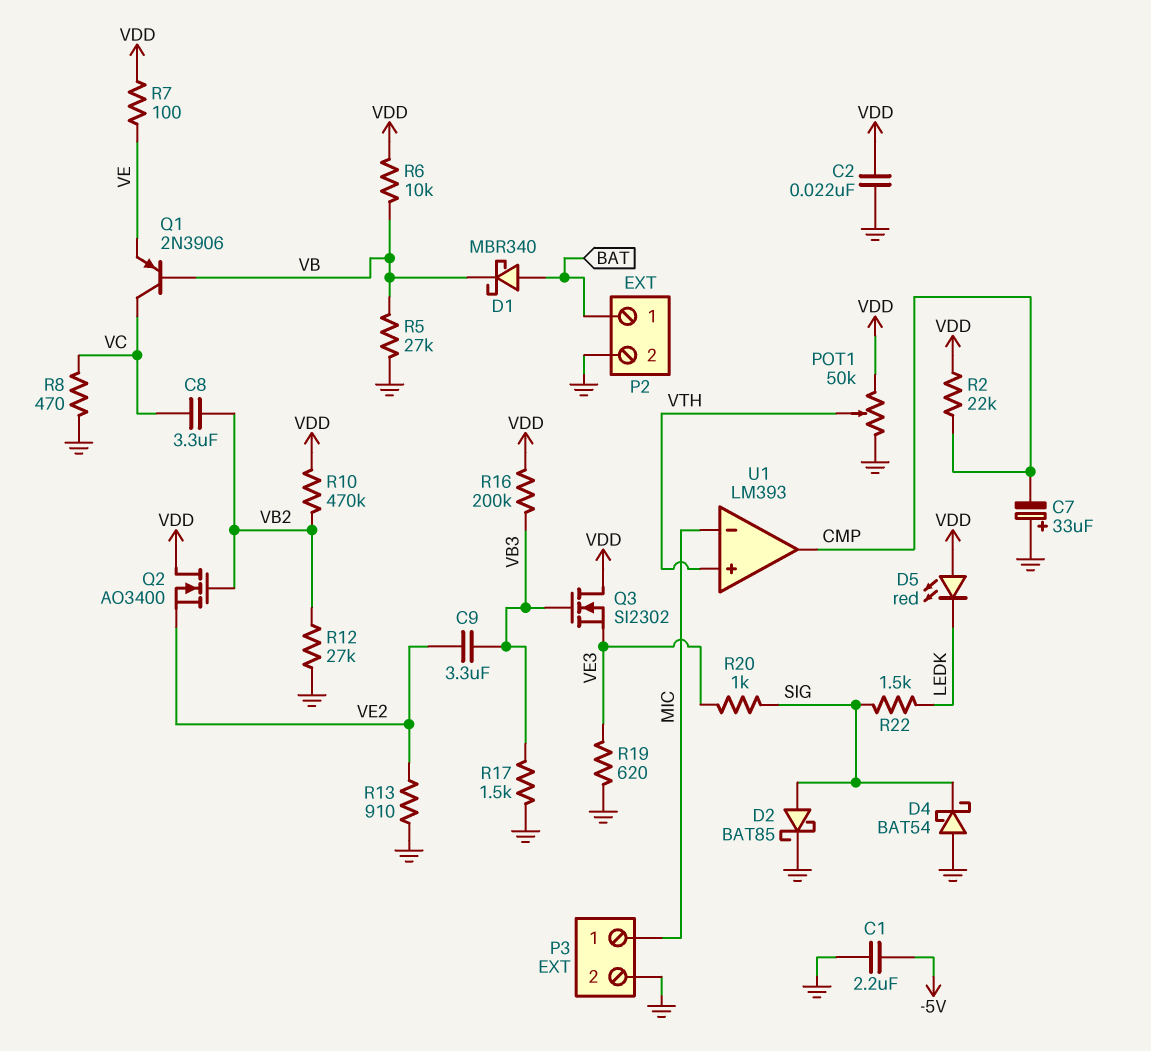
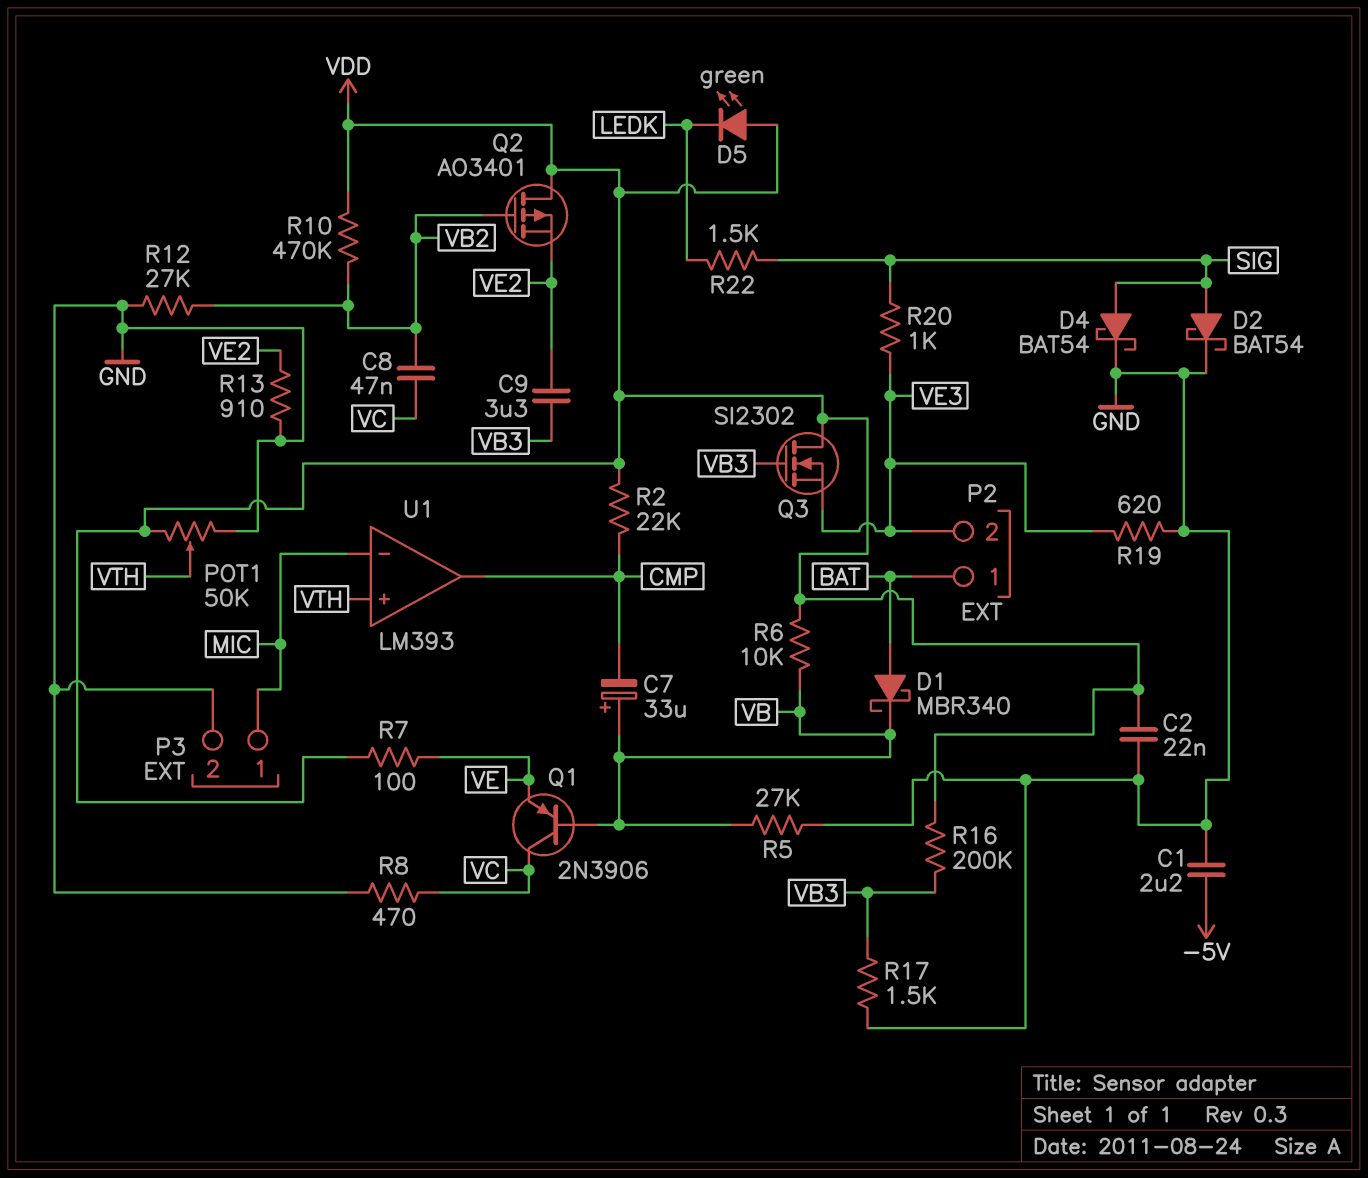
C7: 33uF (plus GND, minus CMP) -> 33uF (plus VB, minus CMP)
C8: 3.3uF (VB2, VC) -> 47nF (VB2, VC)
D2: schottky BAT85 (A SIG, K GND) -> schottky BAT54 (A SIG, K GND)
D4: schottky BAT54 (A GND, K SIG) -> schottky BAT54 (A SIG, K GND)
D5: LED red (A VDD, K LEDK) -> LED green (A VDD, K LEDK)
P2 pin 2: GND -> VE3
Q2: NMOS AO3400 (G VB2, D VDD, S VE2) -> PMOS AO3401 (G VB2, D VDD, S VE2)

